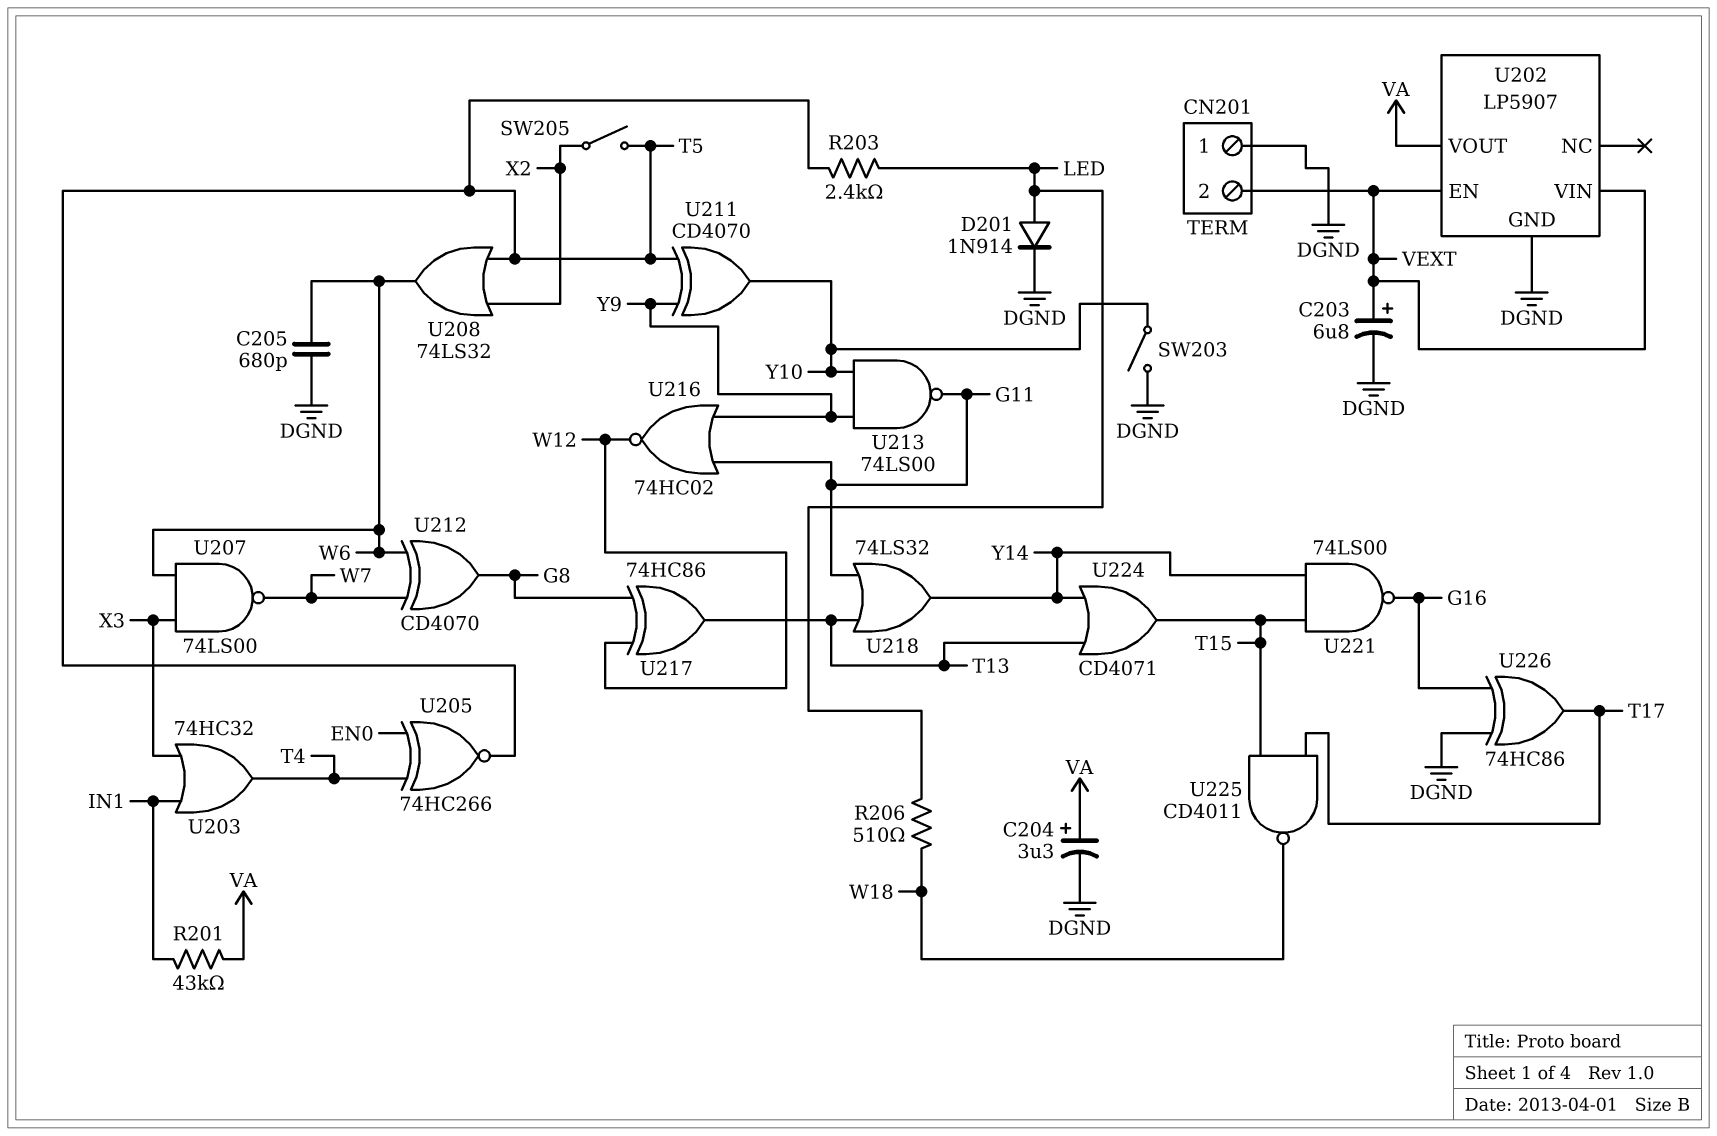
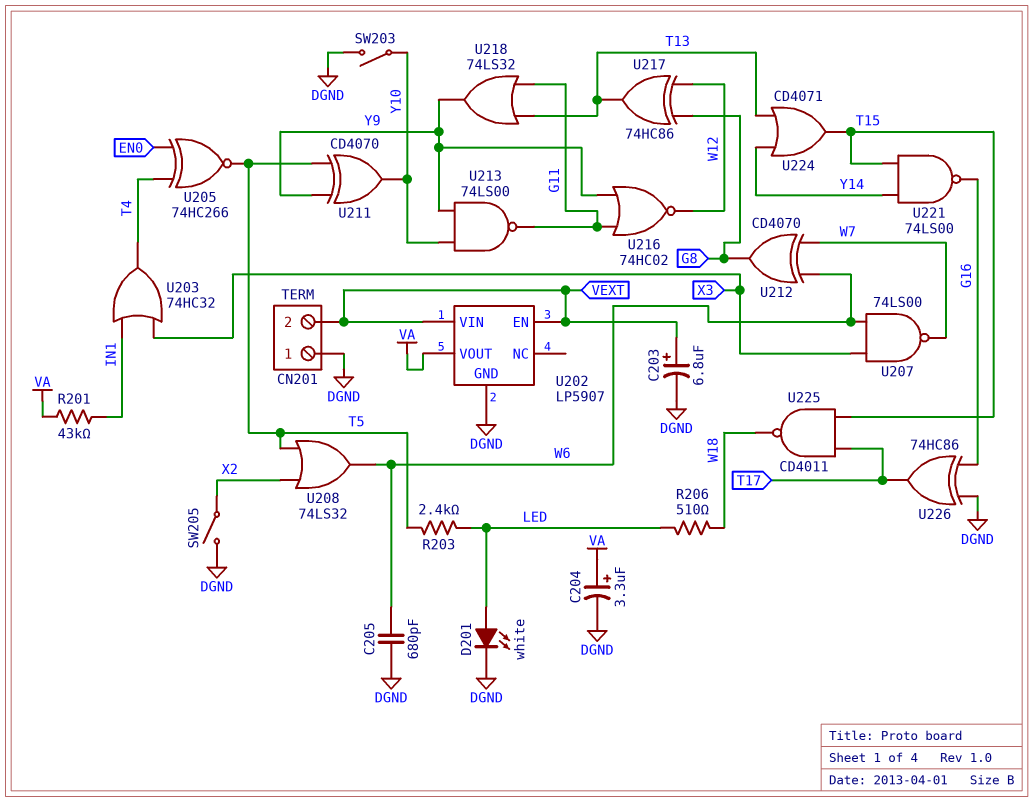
D201: diode 1N914 (A LED, K DGND) -> LED white (A LED, K DGND)
SW205: switch (T5, X2) -> switch (DGND, X2)
U218: OR 74LS32 (in G11, in T13, out Y14) -> OR 74LS32 (in G11, in T13, out Y9)

